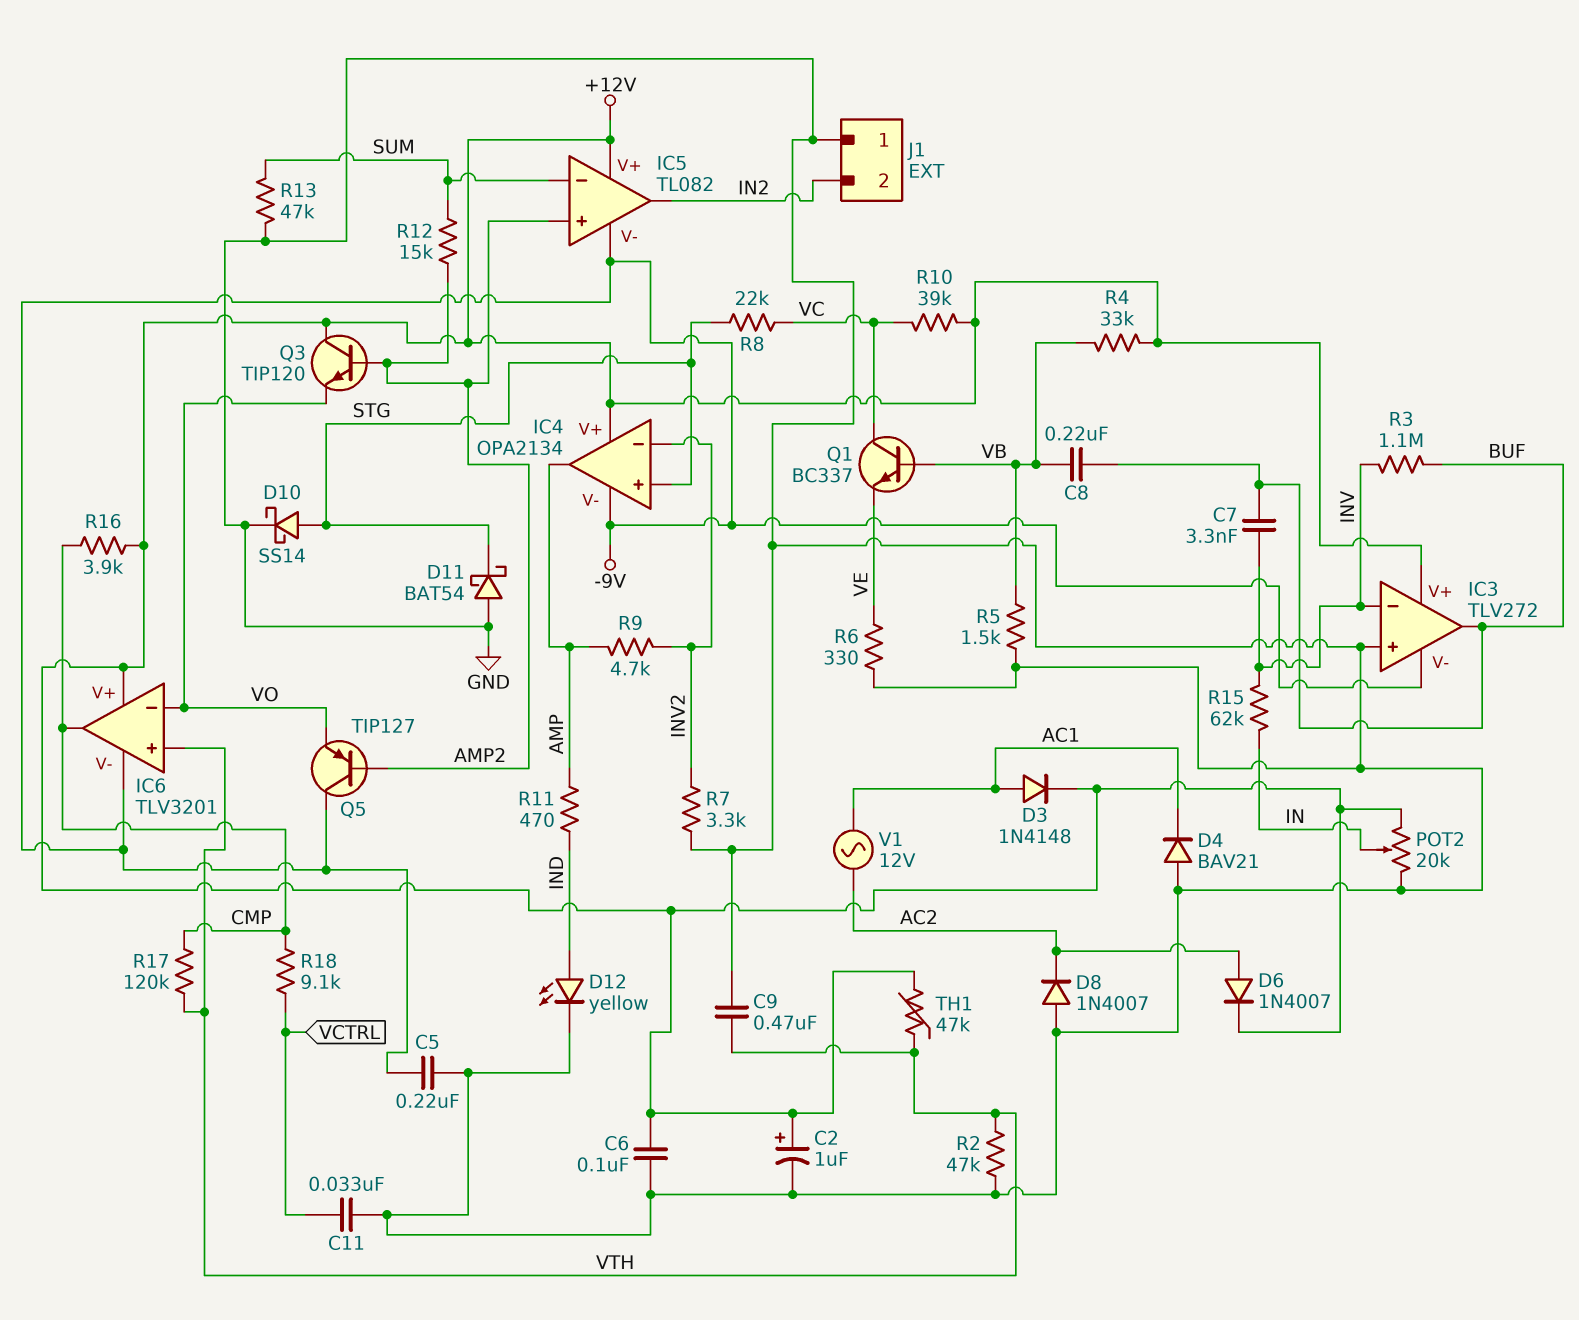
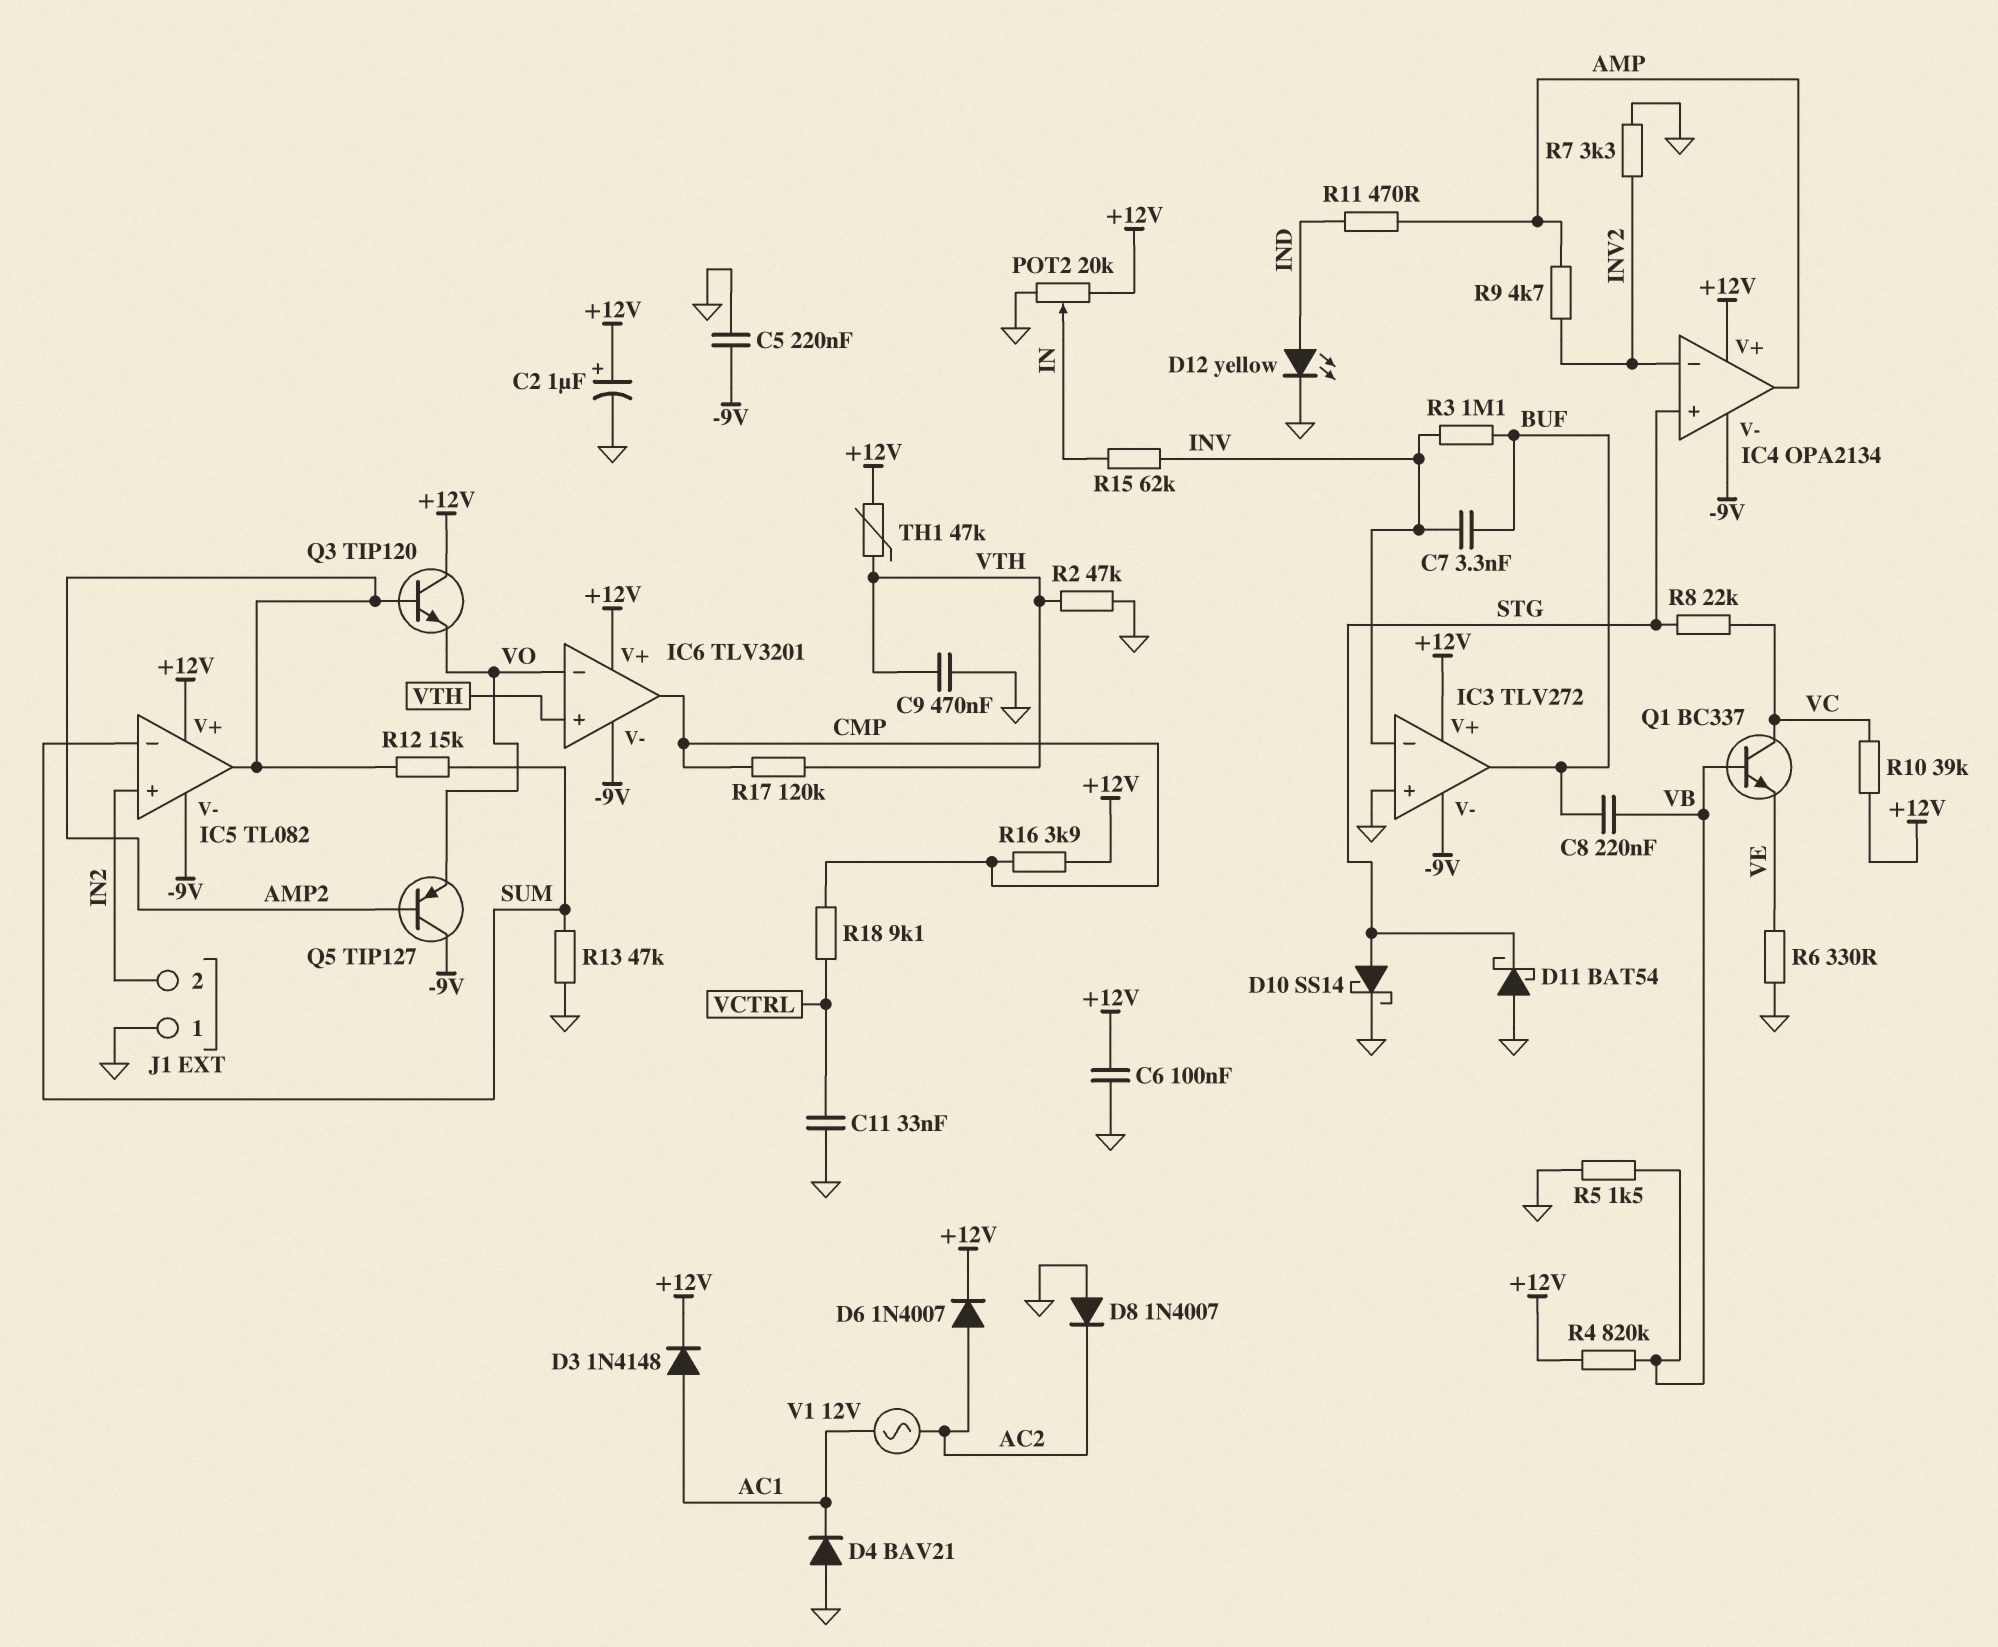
IC5 pin in+: AMP2 -> IN2
IC5 pin out: IN2 -> AMP2
R4: 33k (+12V, VB) -> 820k (+12V, VB)

